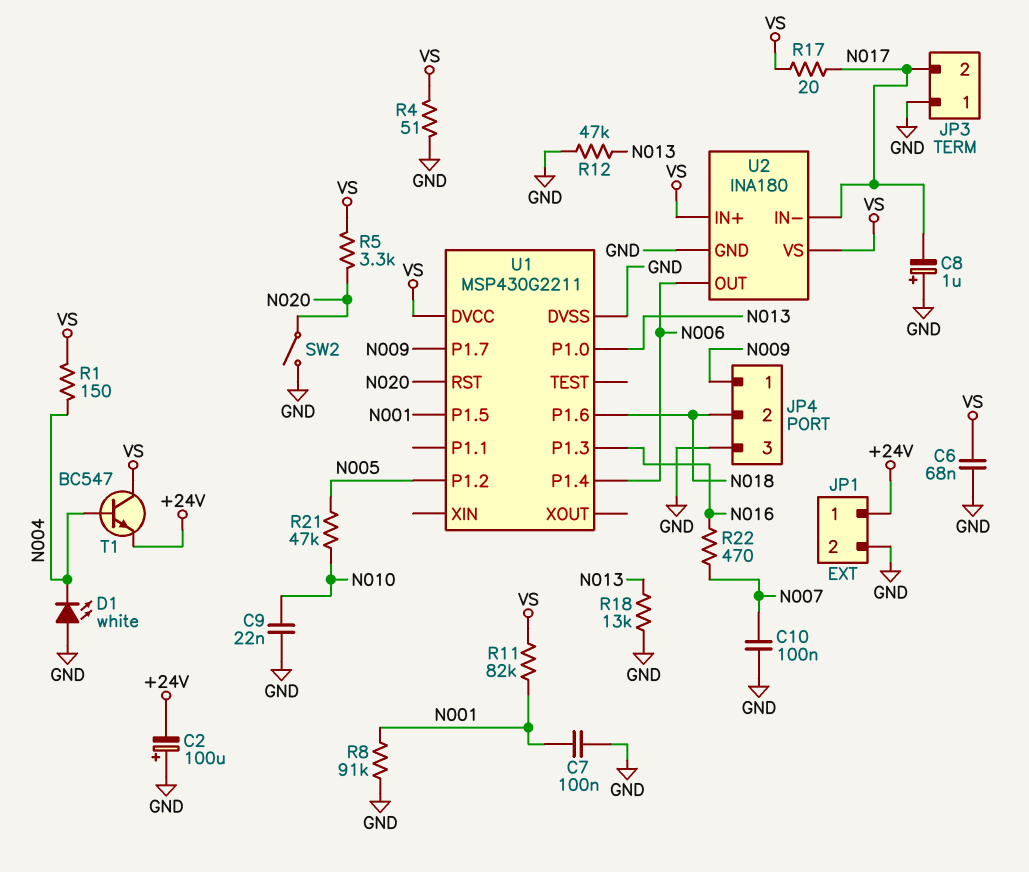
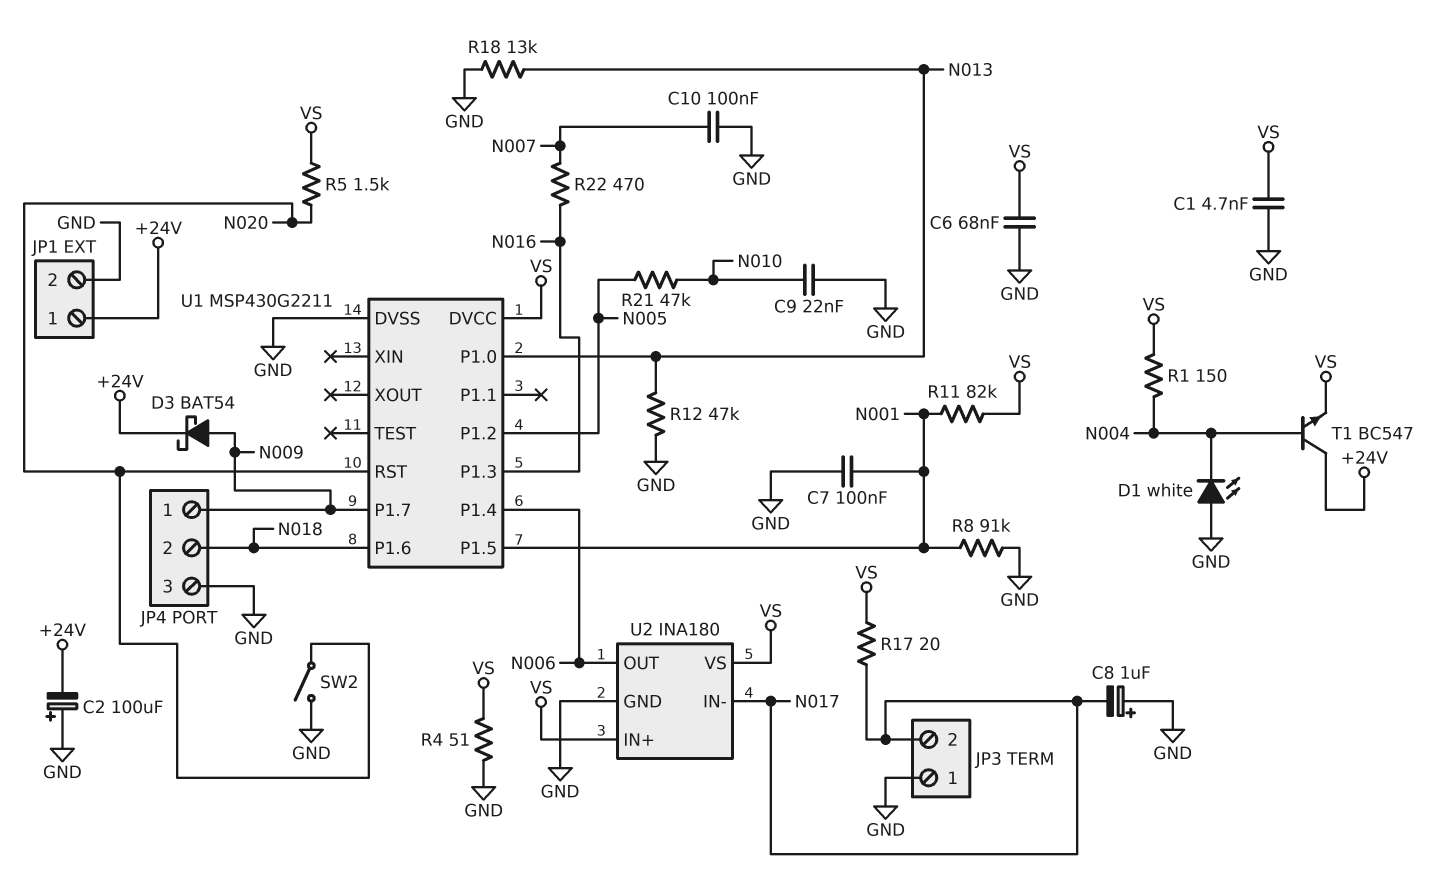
C1: none -> 4.7nF (GND, VS)
D3: none -> schottky BAT54 (A N009, K +24V)
R5: 3.3k (N020, VS) -> 1.5k (N020, VS)
T1: NPN BC547 (B N004, C VS, E +24V) -> NPN BC547 (B N004, C +24V, E VS)

